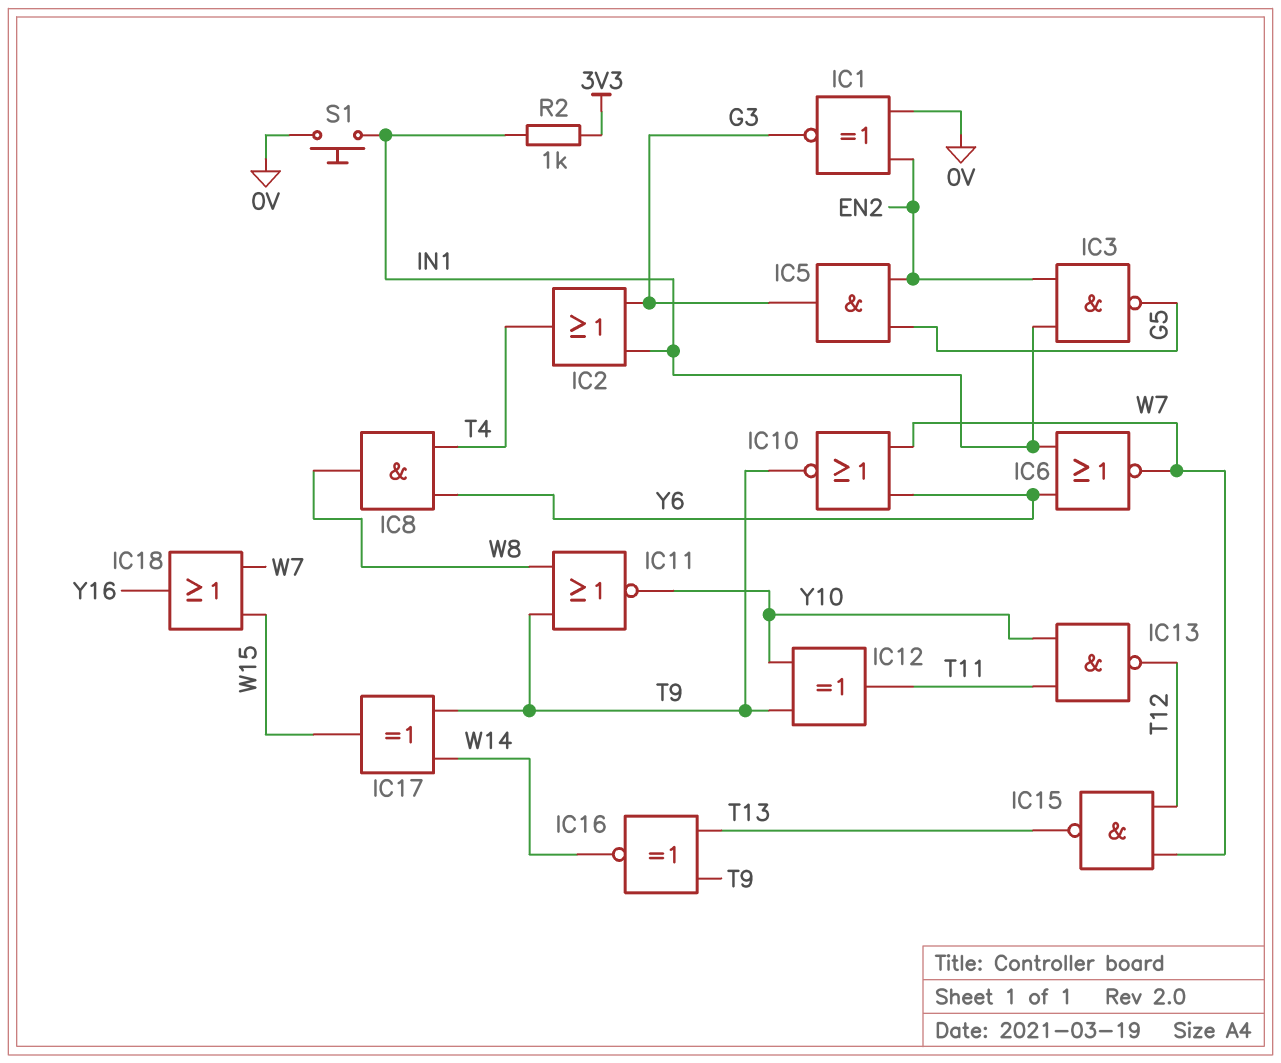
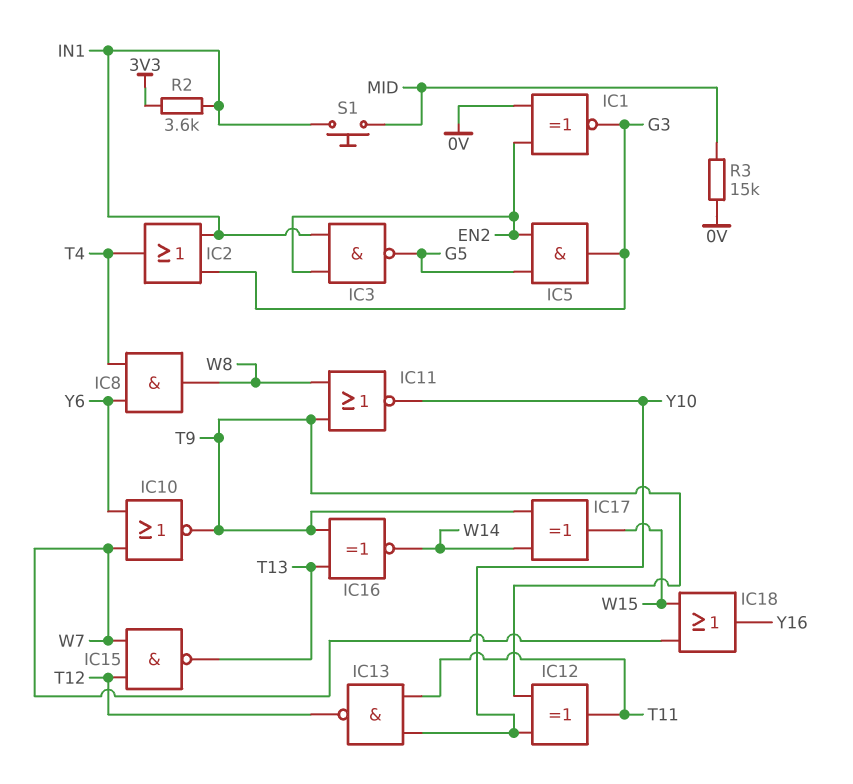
IC6: NOR (in IN1, in Y6, out W7) -> none
R2: 1k (3V3, IN1) -> 3.6k (3V3, IN1)
R3: none -> 15k (0V, MID)
S1: button (0V, IN1) -> button (IN1, MID)

